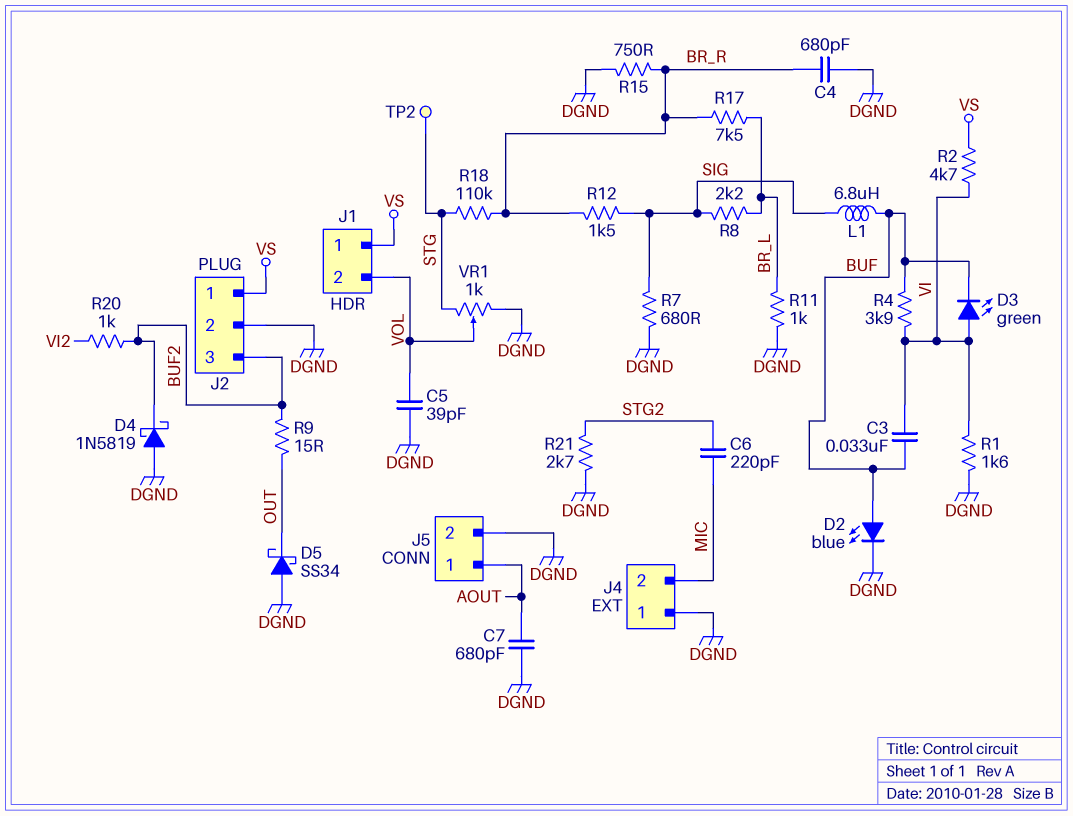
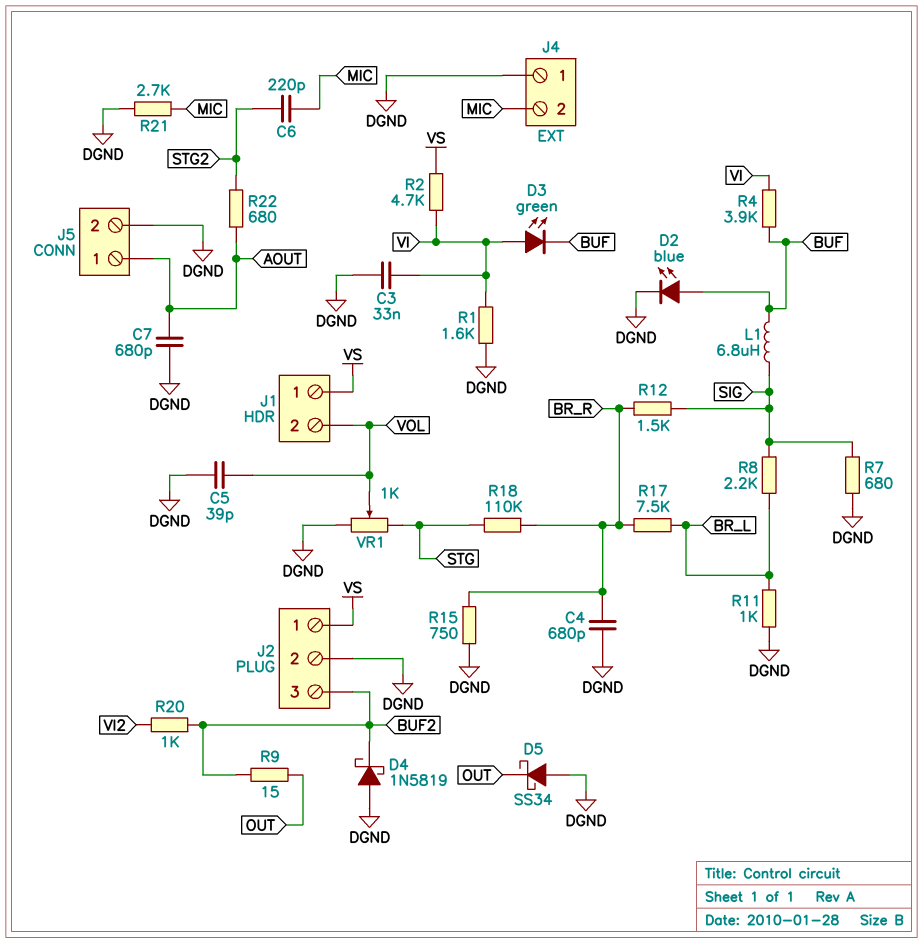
C3: 33nF (BUF, VI) -> 33nF (DGND, VI)
R21: 2.7k (DGND, STG2) -> 2.7k (DGND, MIC)
R22: none -> 680 (AOUT, STG2)
TP2: test point (STG) -> none

